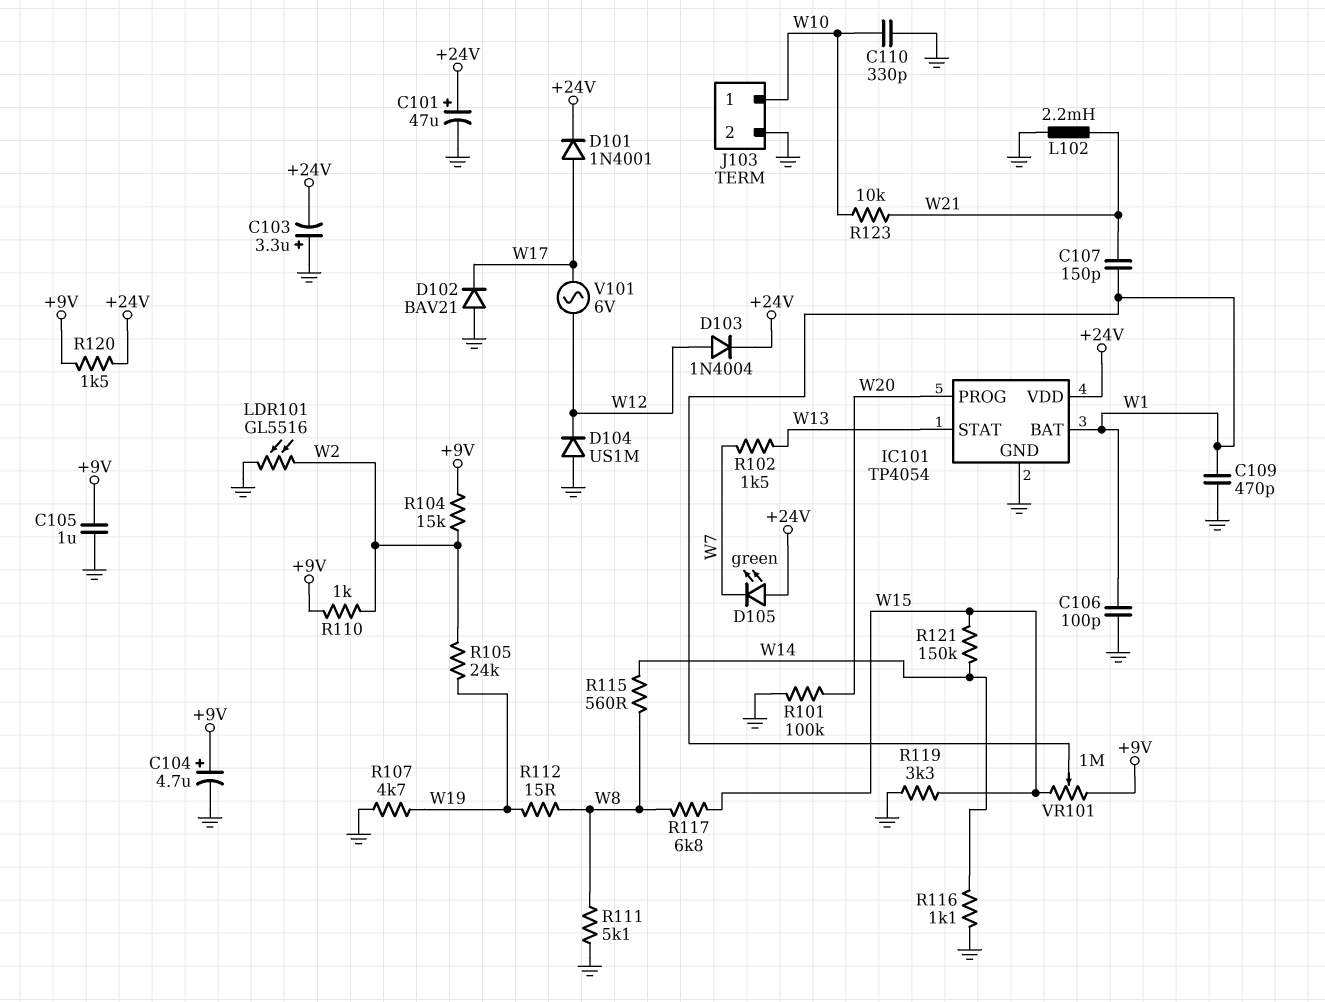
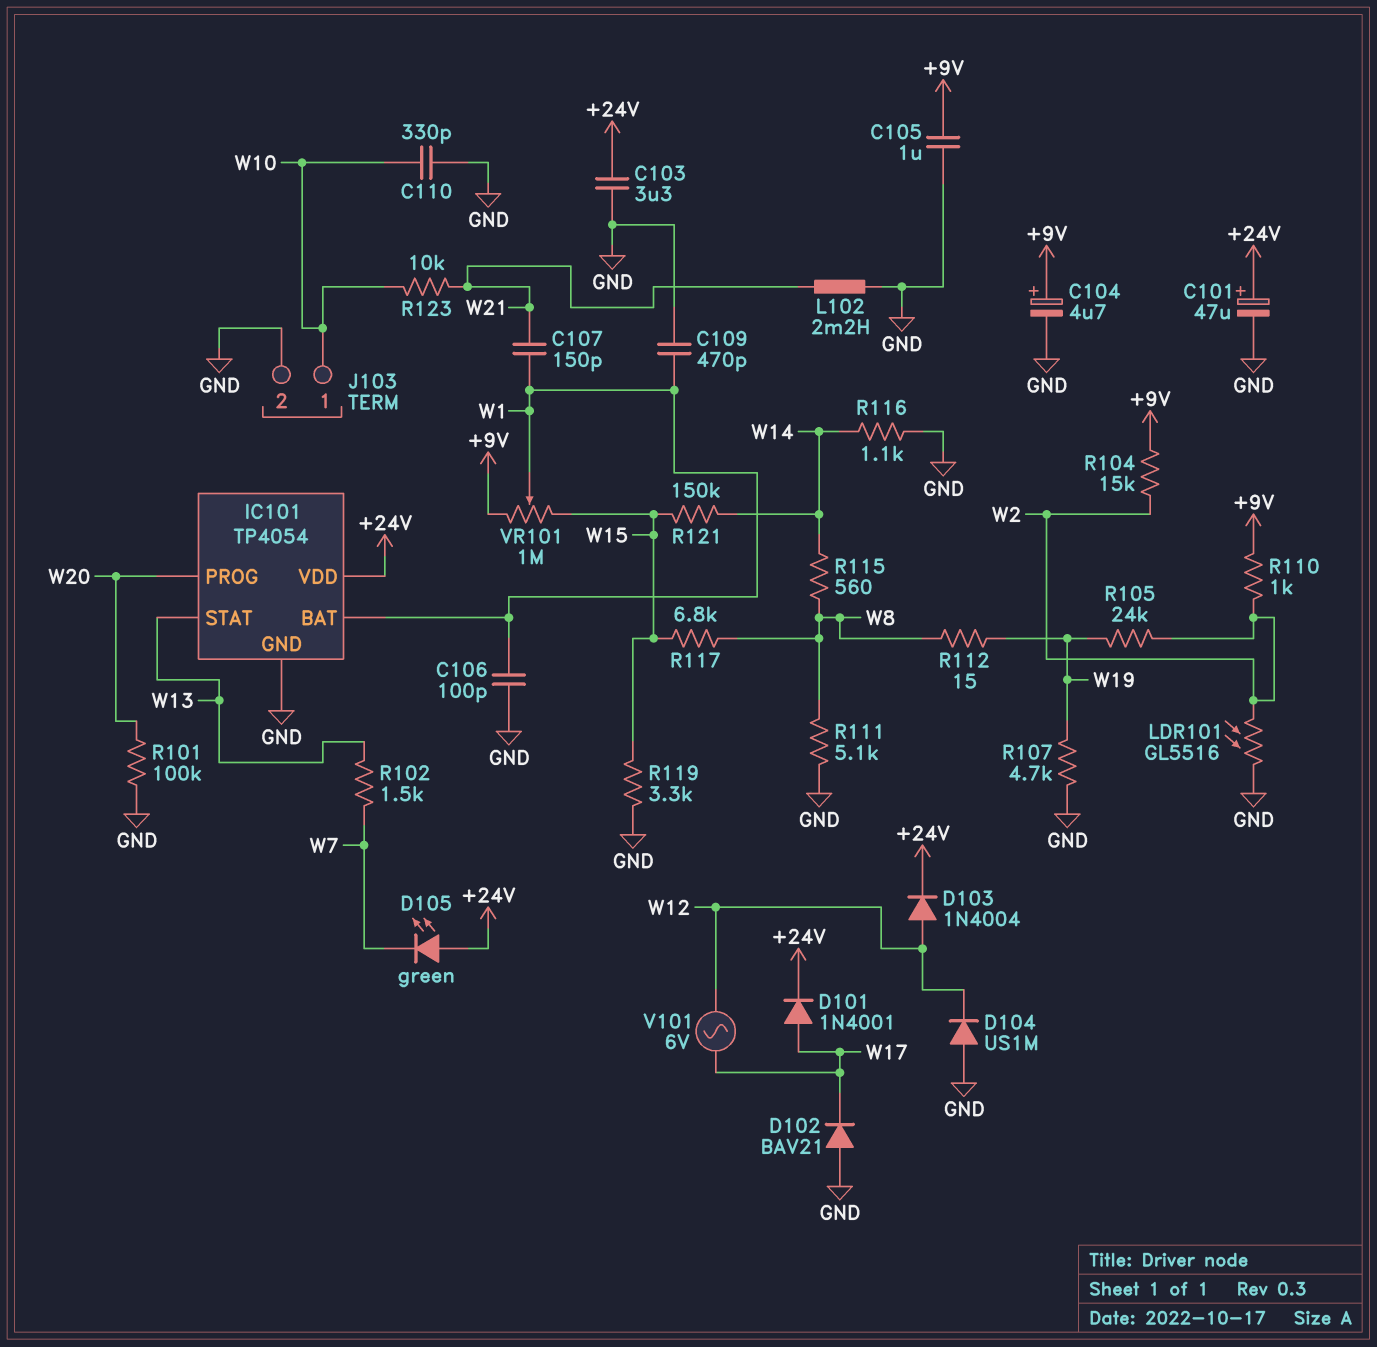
C103: 3.3uF (plus GND, minus +24V) -> 3.3uF (+24V, GND)
R120: 1.5k (+9V, +24V) -> none

